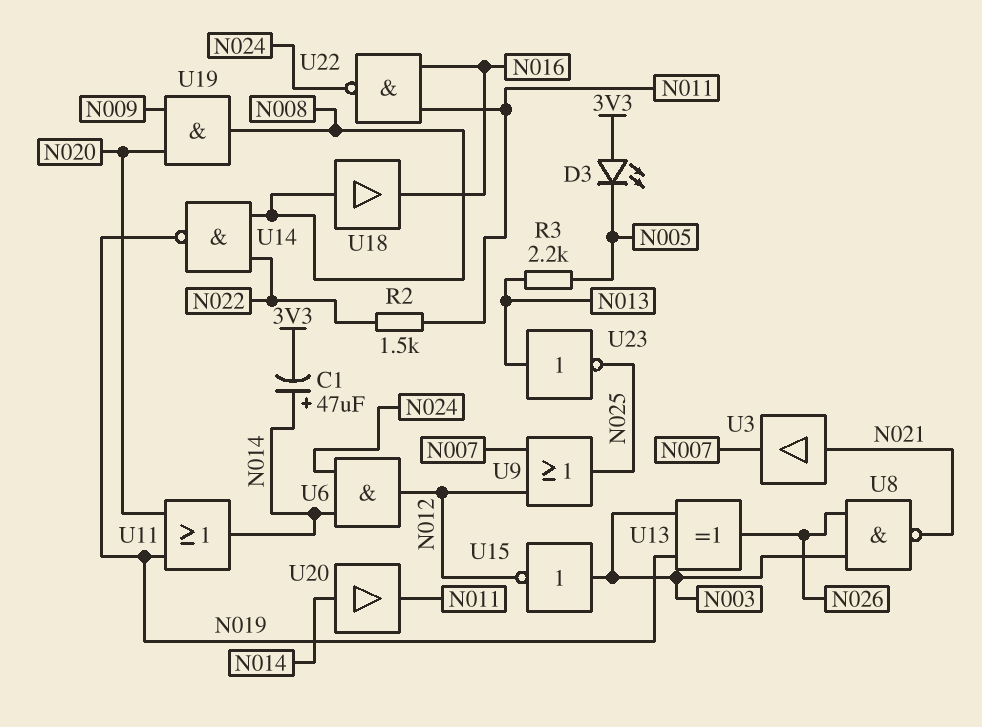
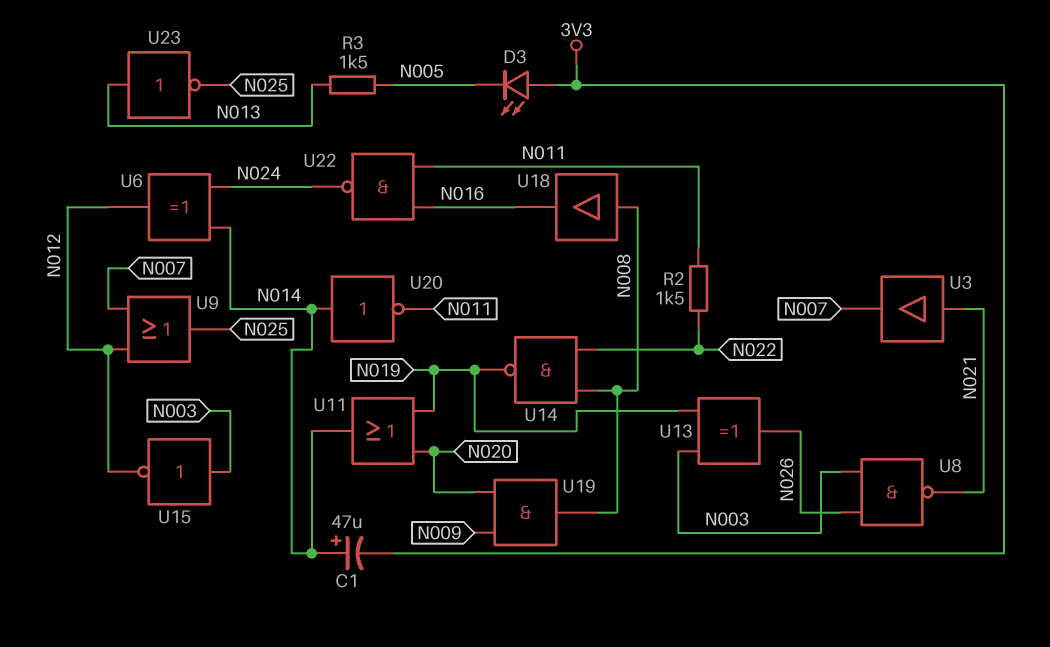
R3: 2.2k (N005, N013) -> 1.5k (N005, N013)
U6: AND (in N014, in N024, out N012) -> XOR (in N014, in N024, out N012)
U20: buffer (in N014, out N011) -> NOT (in N014, out N011)

